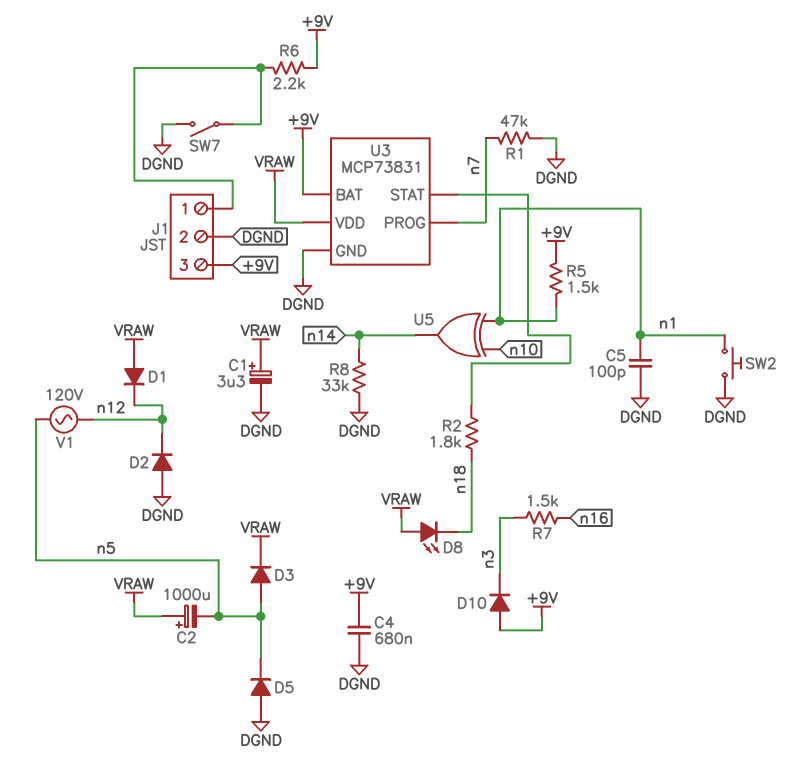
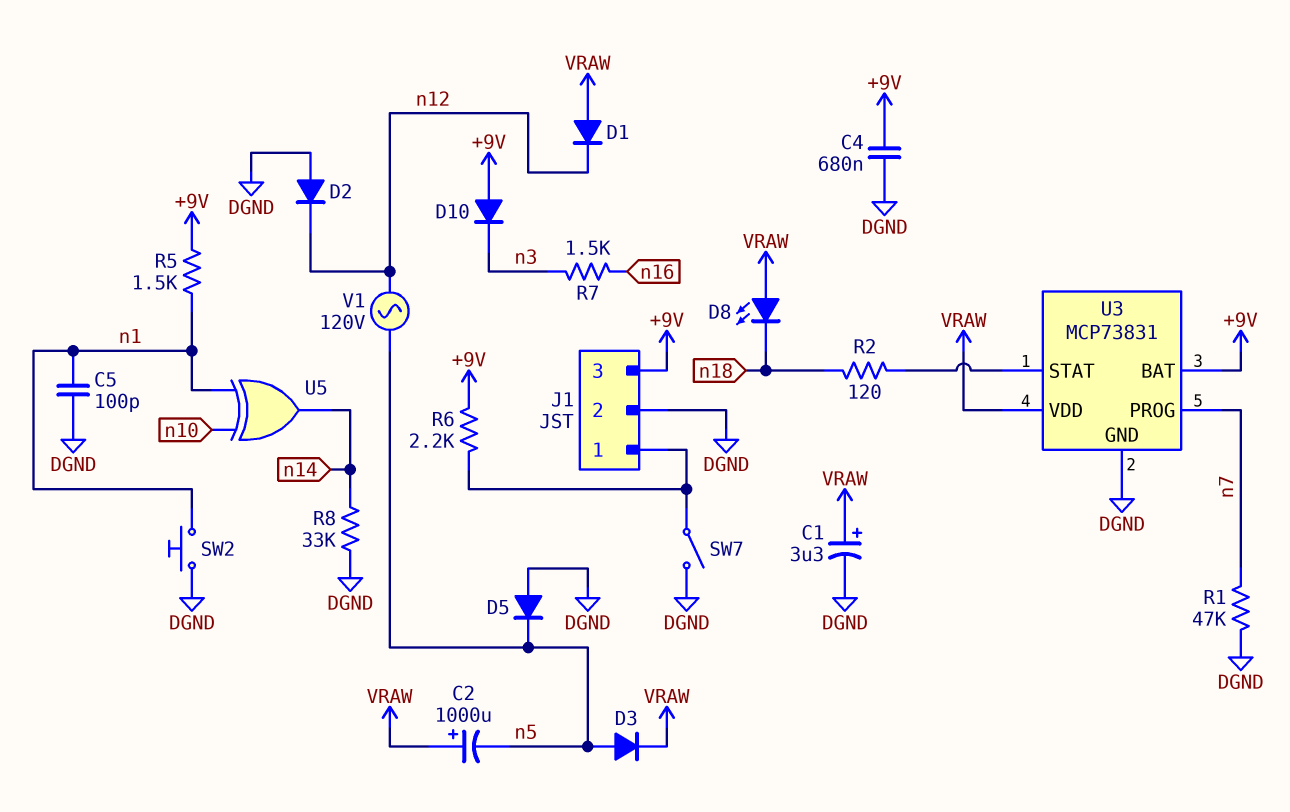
R2: 1.8k (U3/STAT, n18) -> 120 (U3/STAT, n18)

